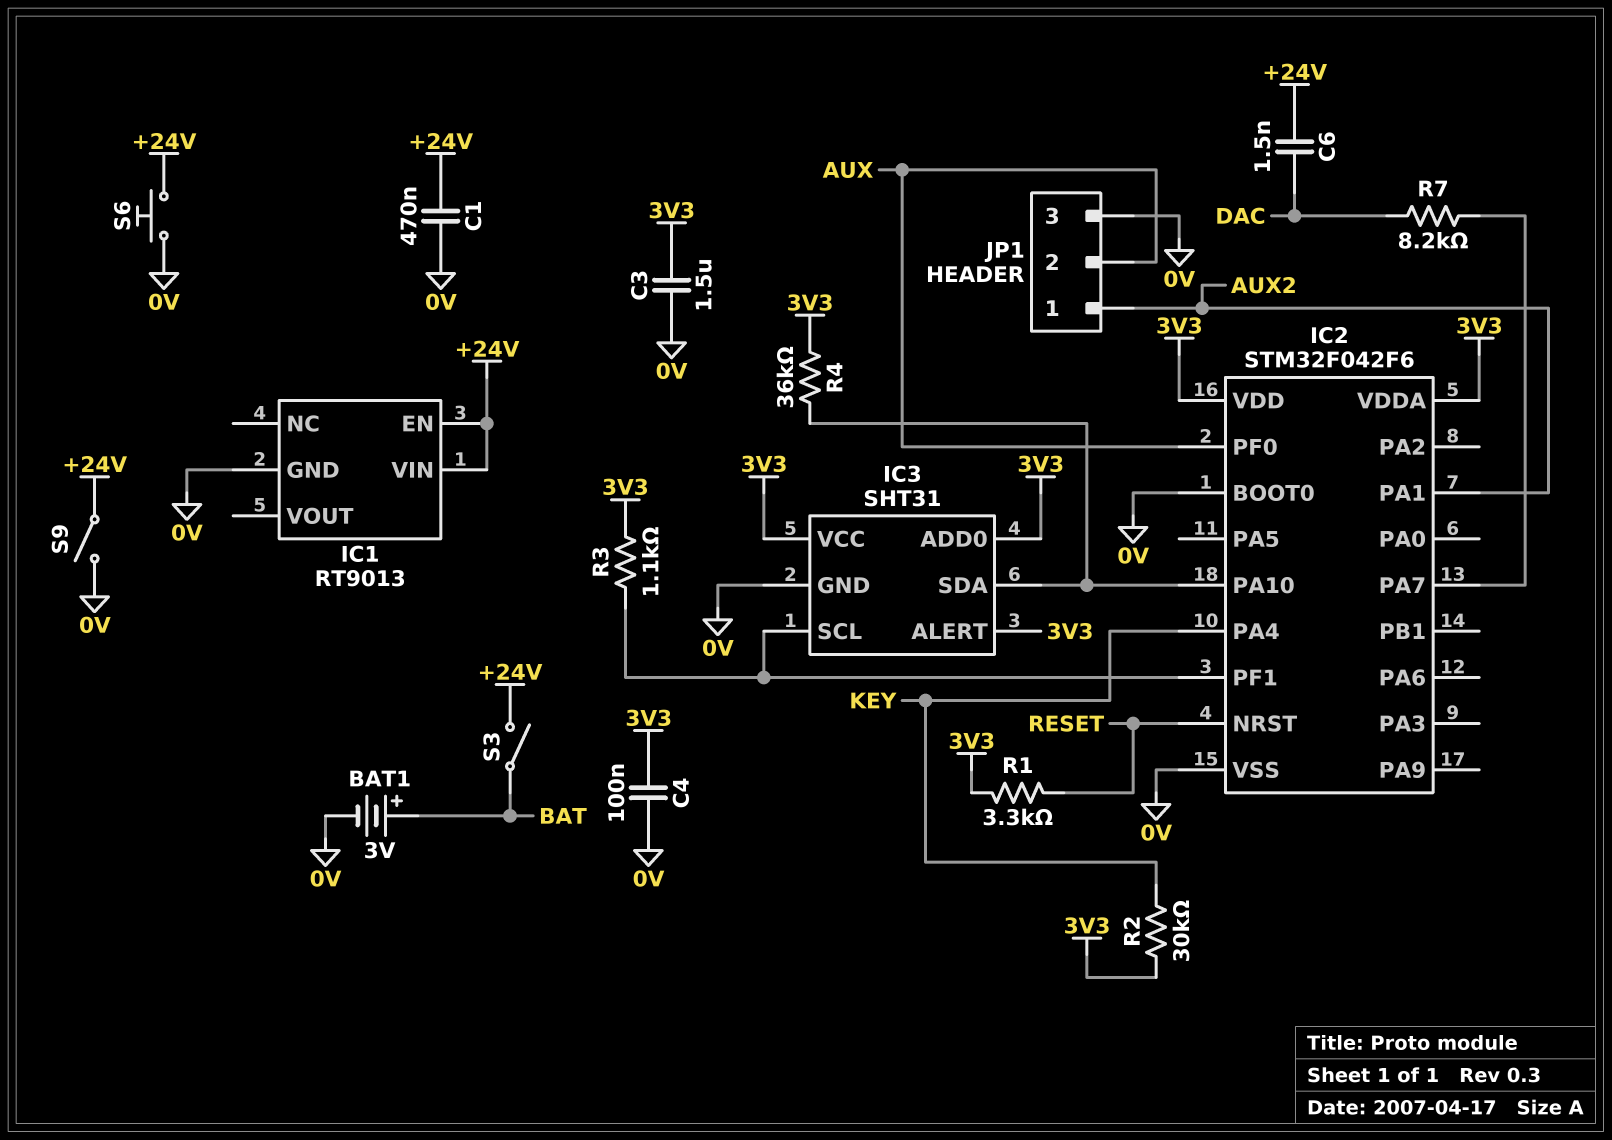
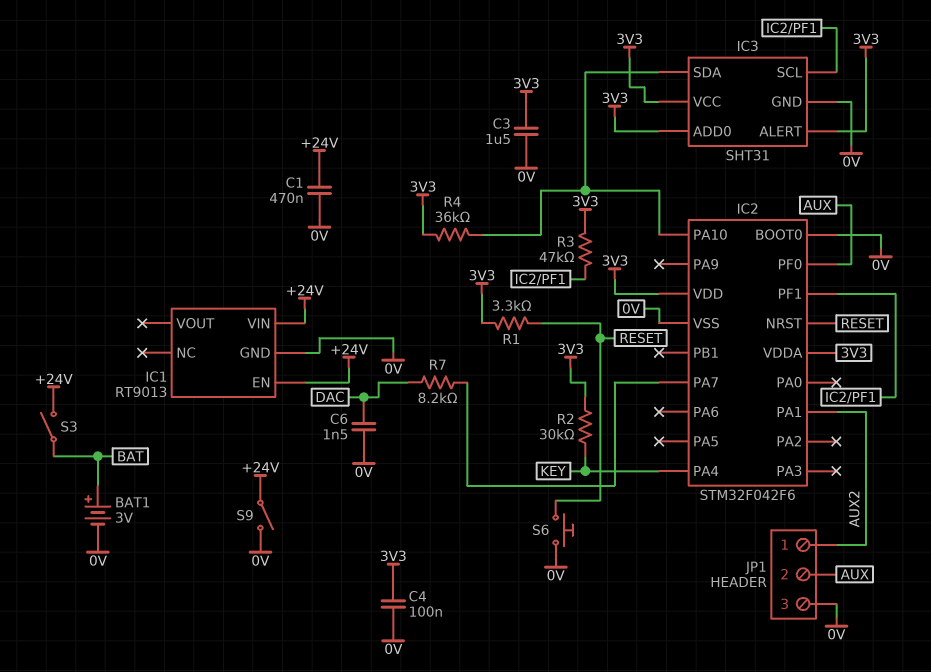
C6: 1.5nF (+24V, DAC) -> 1.5nF (0V, DAC)
R3: 1.1k (3V3, IC2/PF1) -> 47k (3V3, IC2/PF1)
S6: button (+24V, 0V) -> button (0V, RESET)

